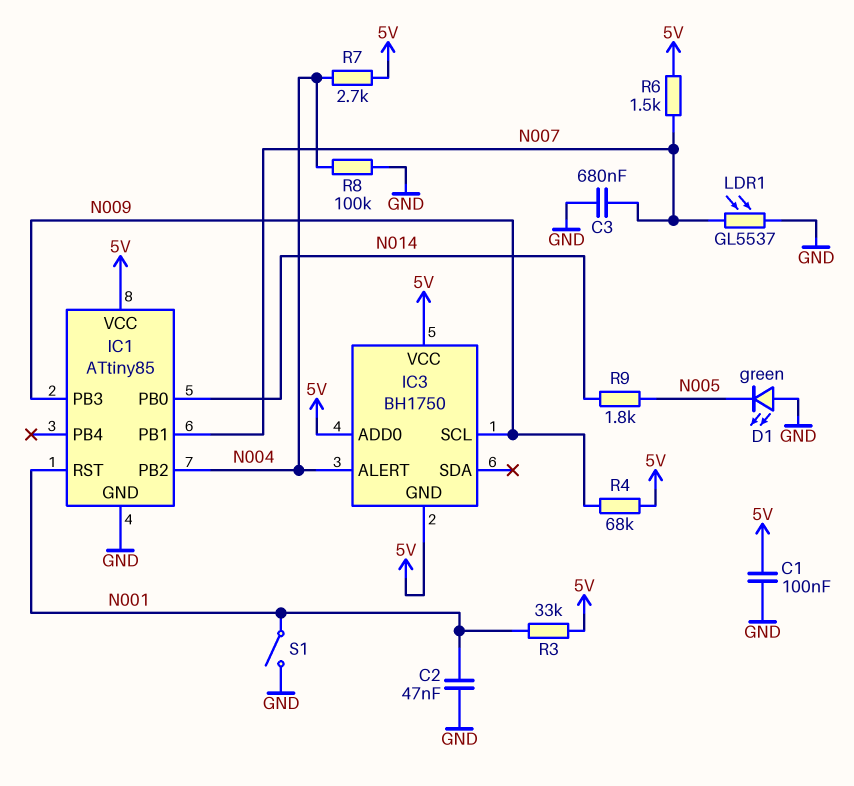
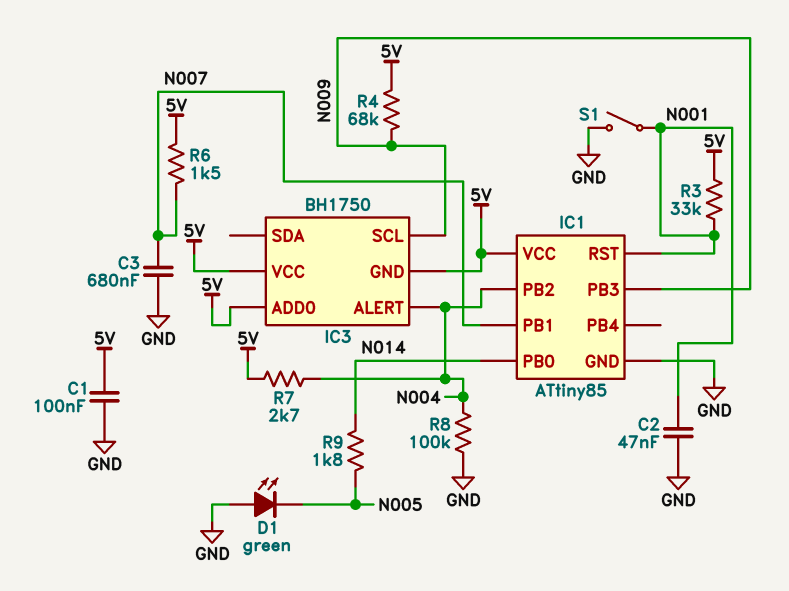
LDR1: GL5537 (GND, N007) -> none

